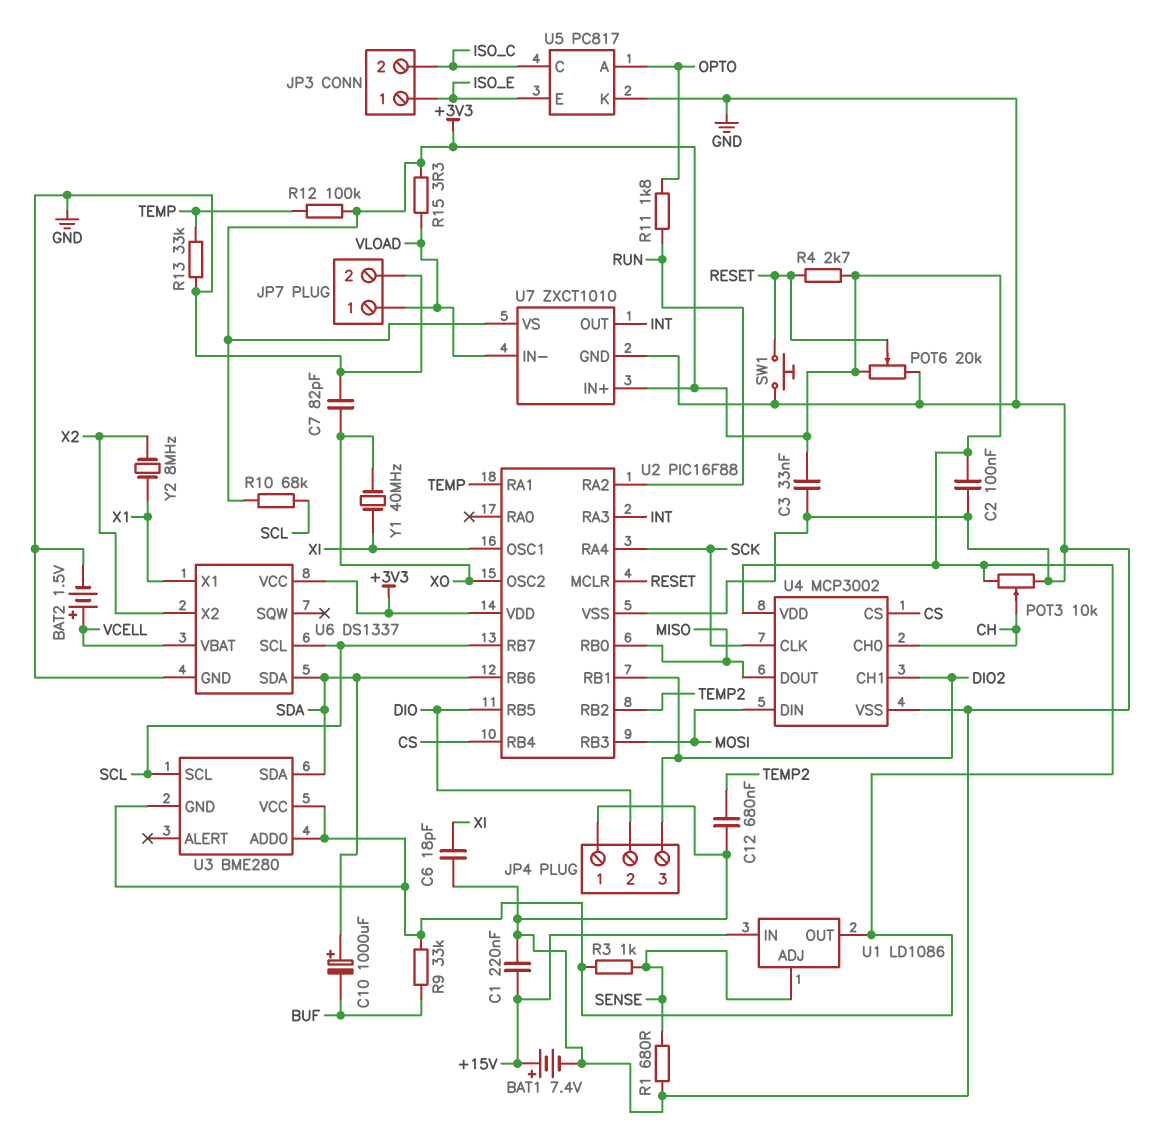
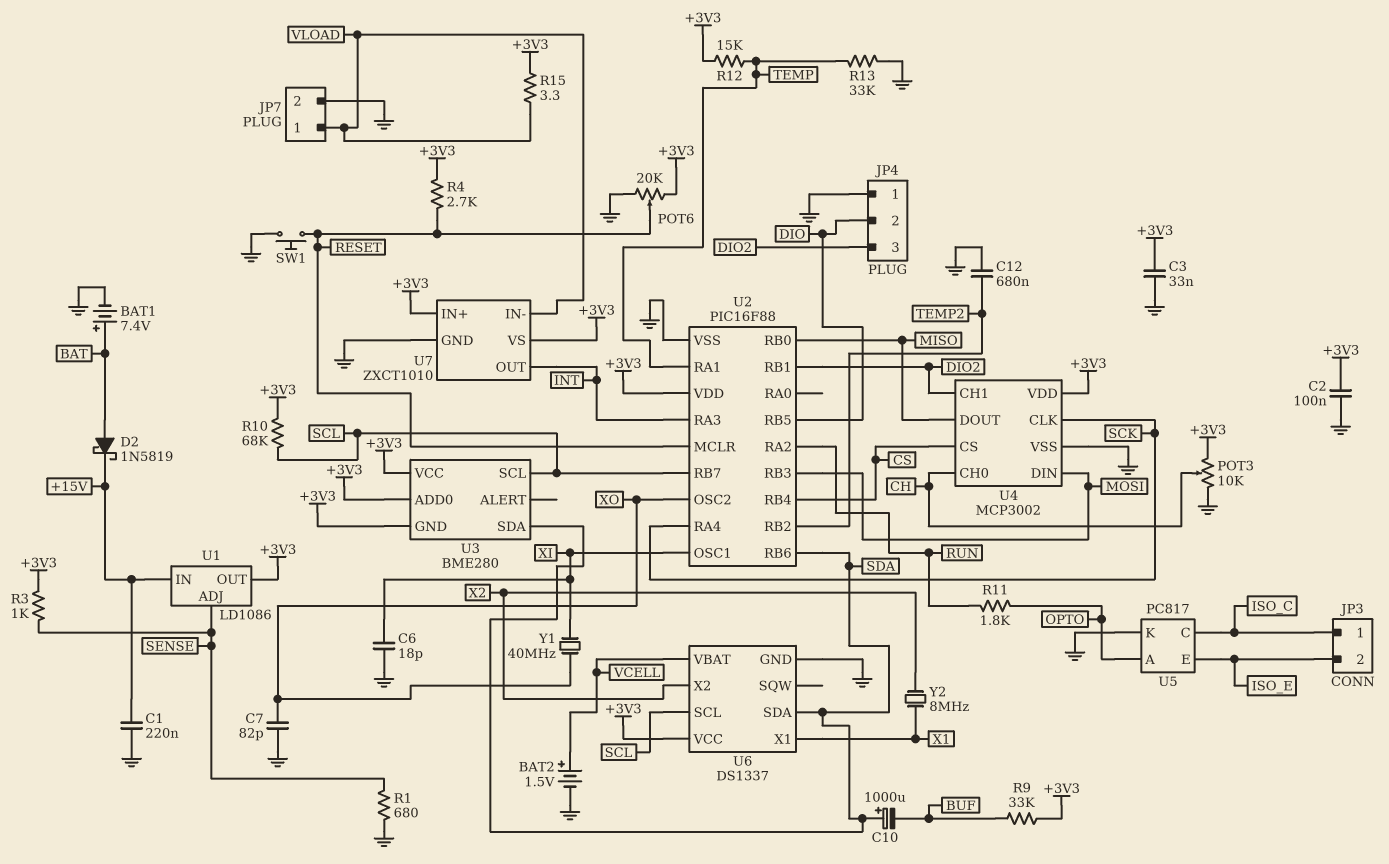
BAT1: 7.4V (plus +15V, minus GND) -> 7.4V (plus BAT, minus GND)
D2: none -> schottky 1N5819 (A BAT, K +15V)
JP3 pin 1: ISO_E -> ISO_C
JP3 pin 2: ISO_C -> ISO_E
R12: 100k (+3V3, TEMP) -> 15k (+3V3, TEMP)

